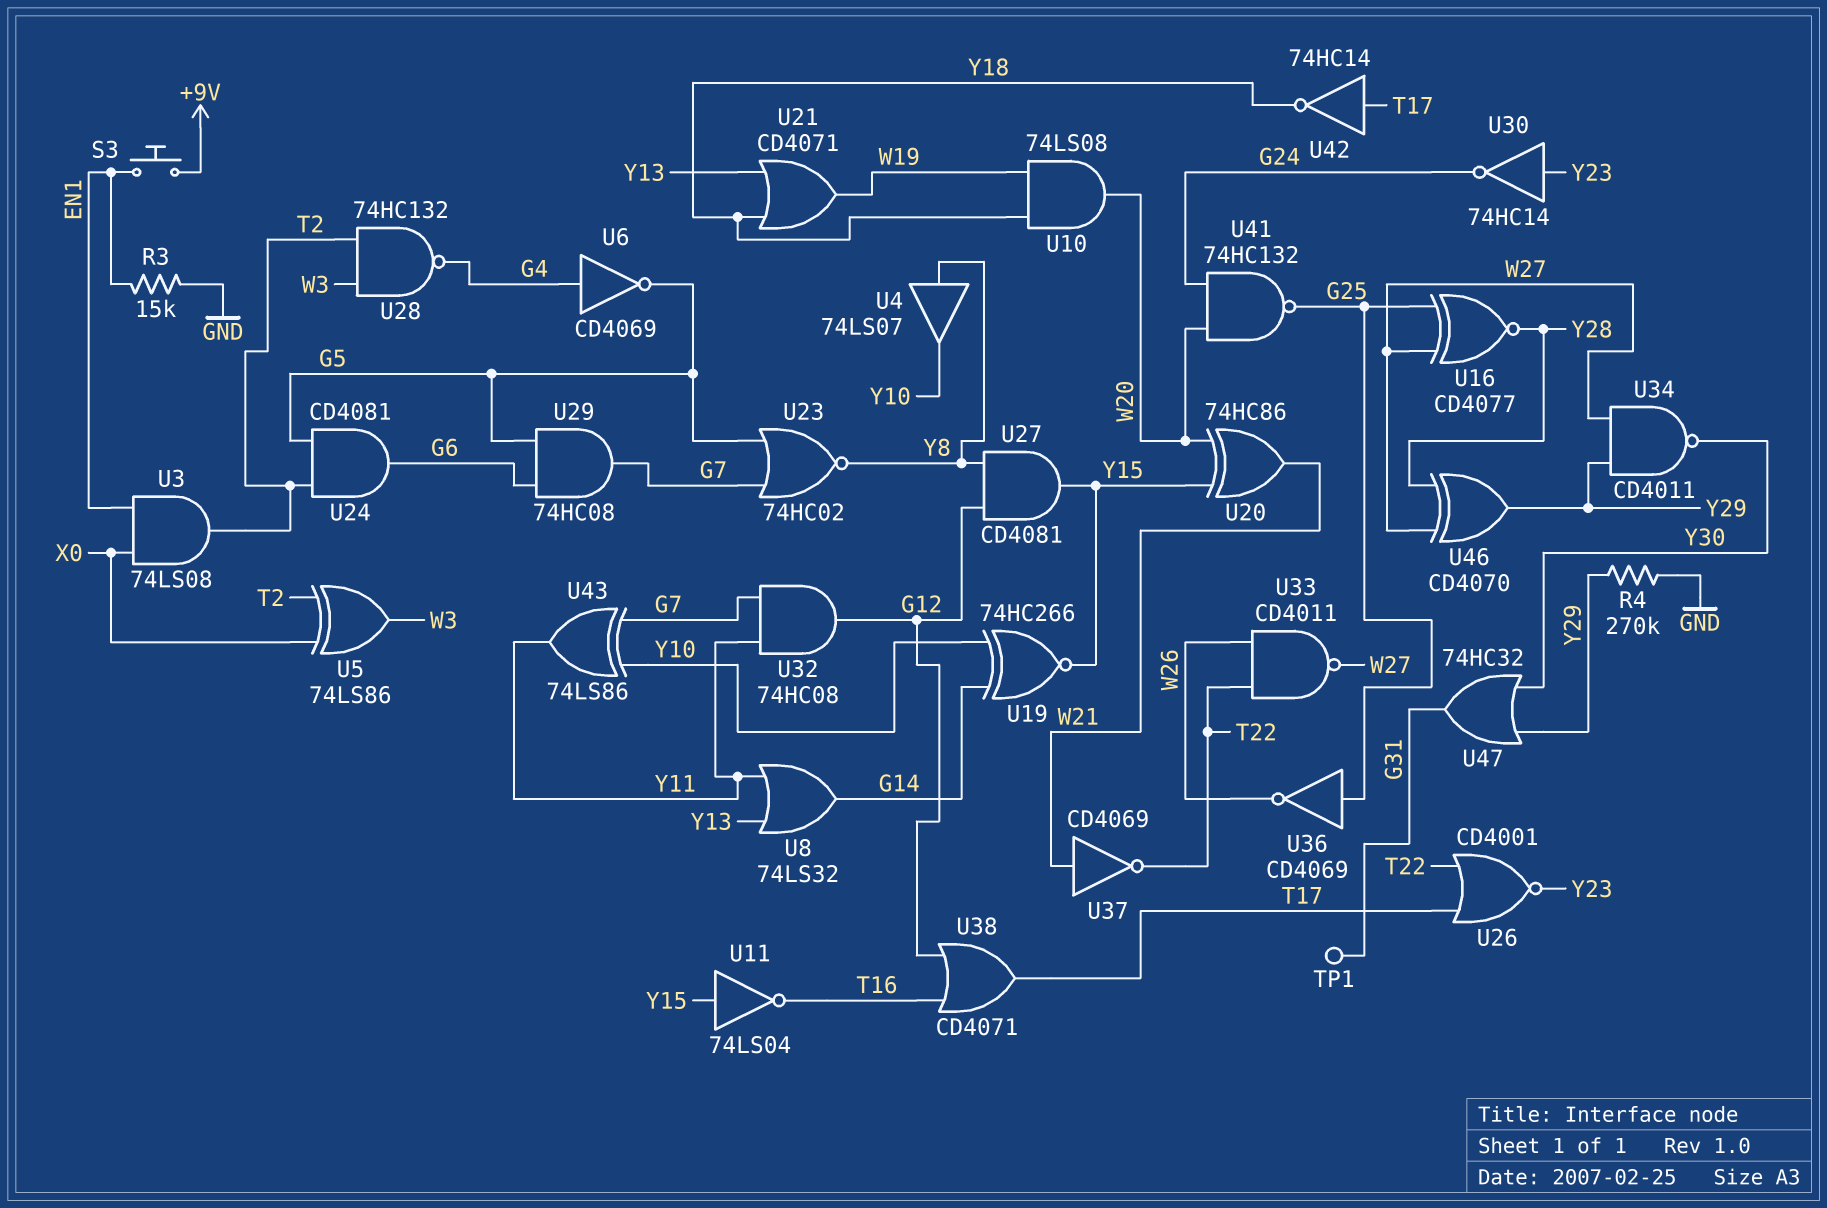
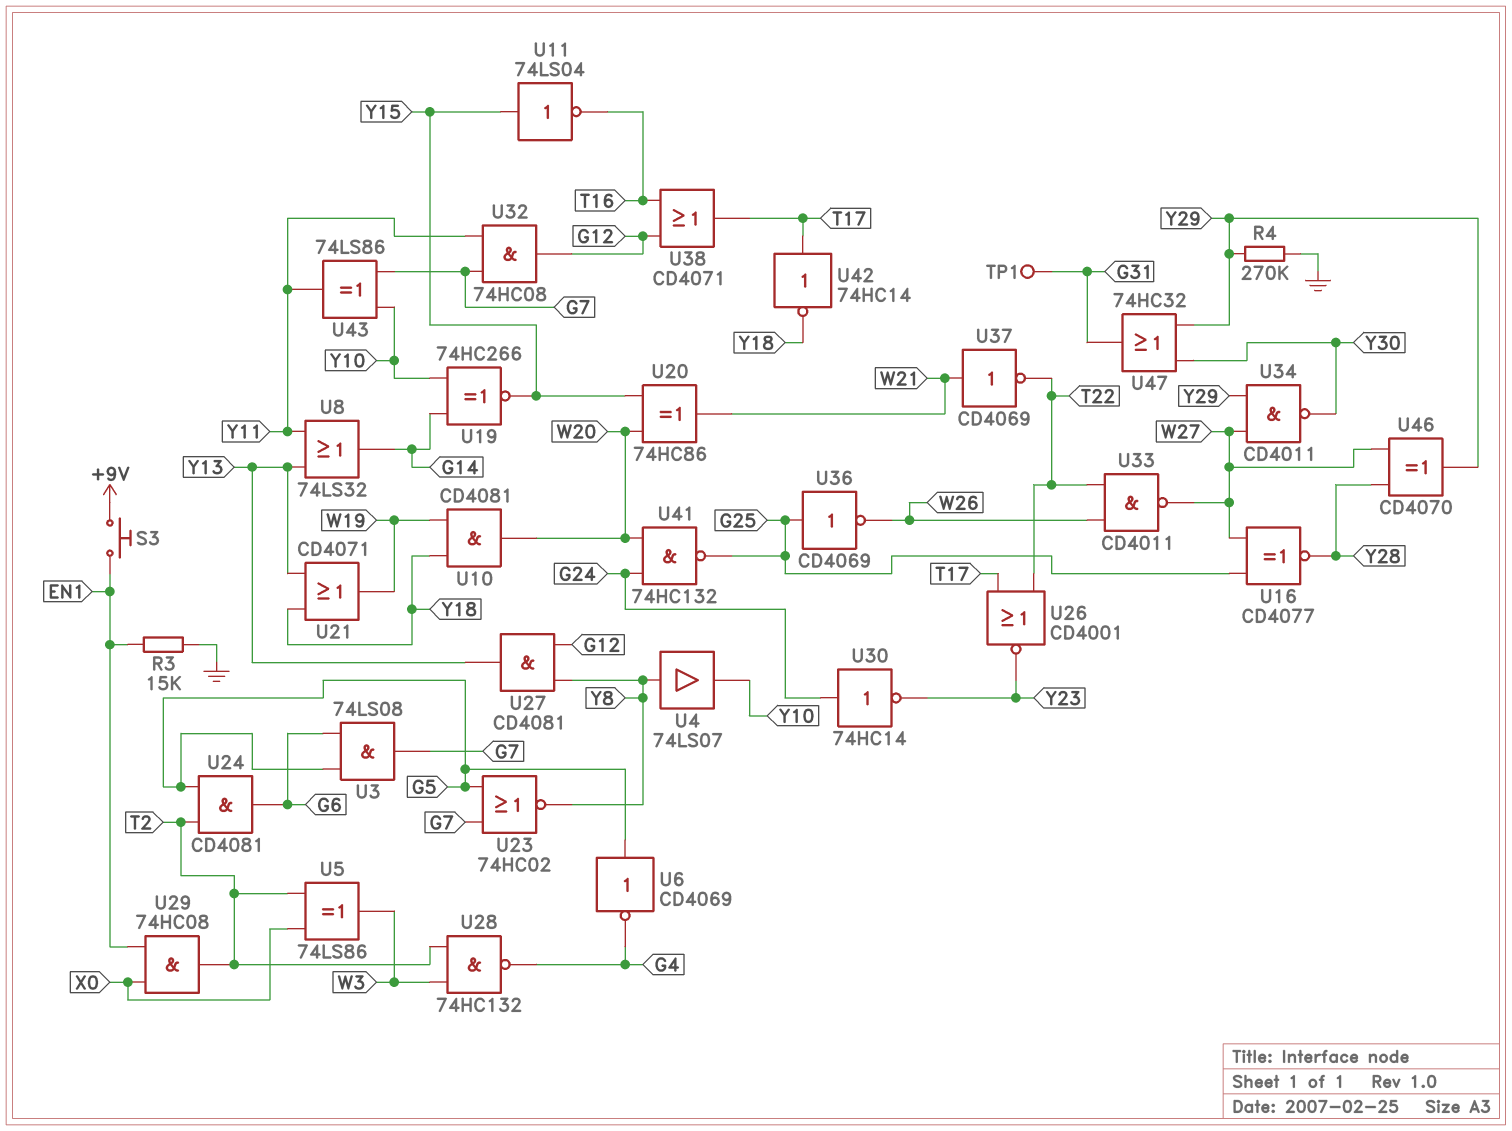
U3: AND 74LS08 (in EN1, in X0, out T2) -> AND 74LS08 (in G5, in G6, out G7)
U6: NOT CD4069 (in G4, out G5) -> NOT CD4069 (in G5, out G4)
U10: AND 74LS08 (in W19, in Y18, out W20) -> AND CD4081 (in W19, in Y18, out W20)
U27: AND CD4081 (in G12, in Y8, out Y15) -> AND CD4081 (in G12, in Y8, out Y13)
U29: AND 74HC08 (in G5, in G6, out G7) -> AND 74HC08 (in EN1, in X0, out T2)
U30: NOT 74HC14 (in Y23, out G24) -> NOT 74HC14 (in G24, out Y23)

